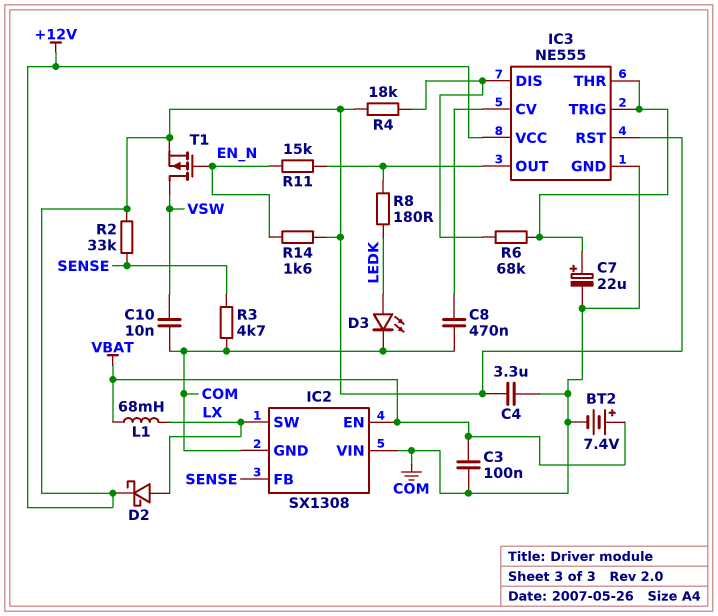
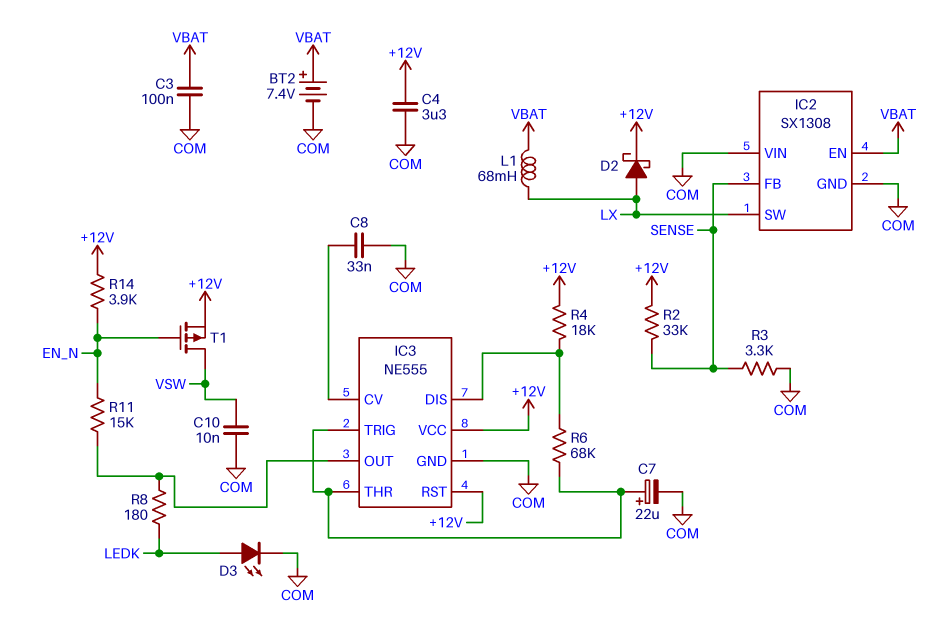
C8: 470nF (COM, IC3/CV) -> 33nF (COM, IC3/CV)
R3: 4.7k (COM, SENSE) -> 3.3k (COM, SENSE)
R14: 1.6k (+12V, EN_N) -> 3.9k (+12V, EN_N)

